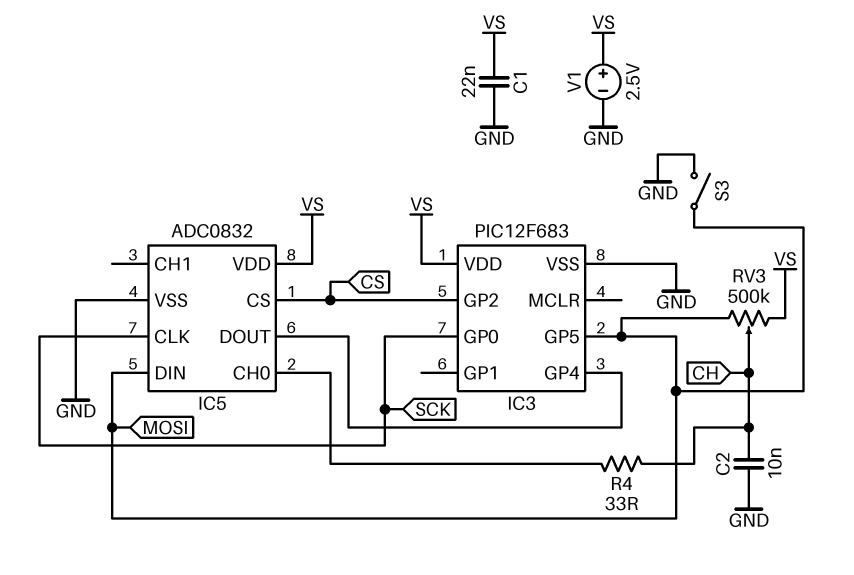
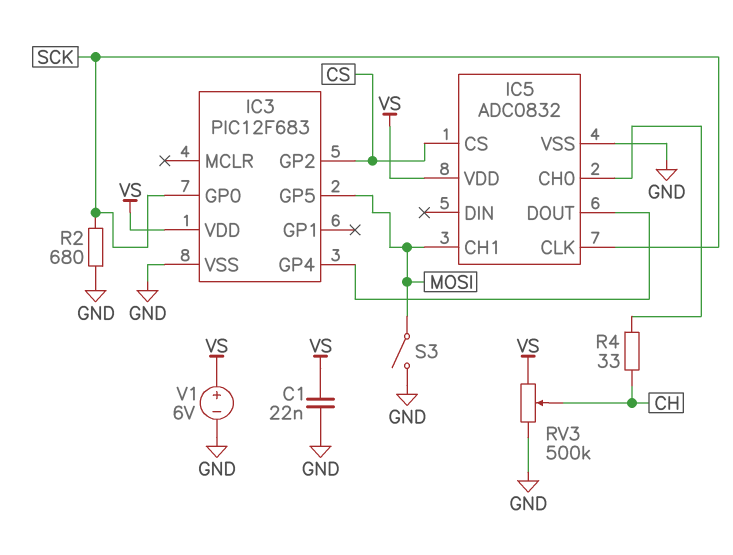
C2: 10nF (CH, GND) -> none
IC5 pin CH1: none -> MOSI
IC5 pin DIN: MOSI -> none
R2: none -> 680 (GND, SCK)
RV3: 500k (MOSI, VS, wiper CH) -> 500k (GND, VS, wiper CH)
V1: 2.5V (plus VS, minus GND) -> 6V (plus VS, minus GND)

